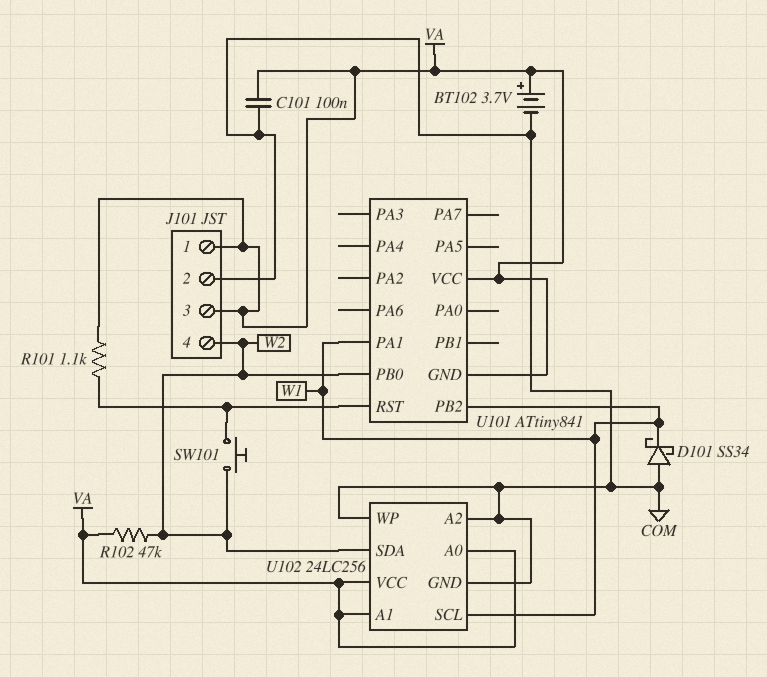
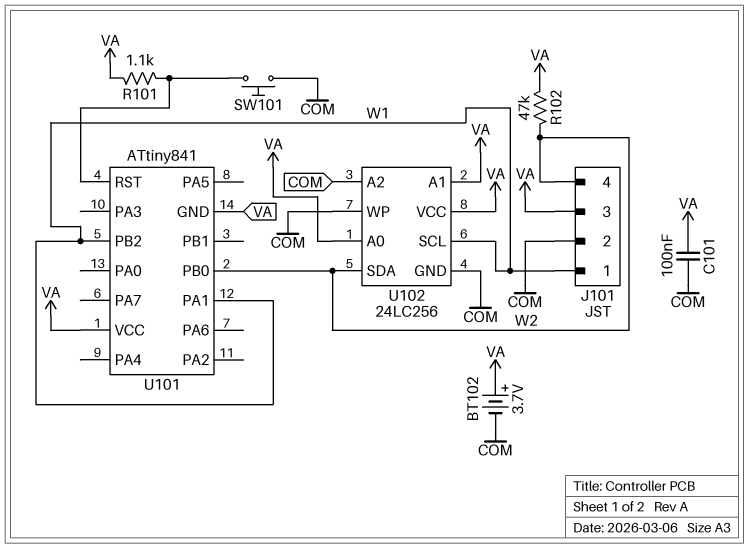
D101: schottky SS34 (A COM, K W1) -> none
J101 pin 1: VA -> W1
SW101: button (U101/RST, W2) -> button (COM, U101/RST)

